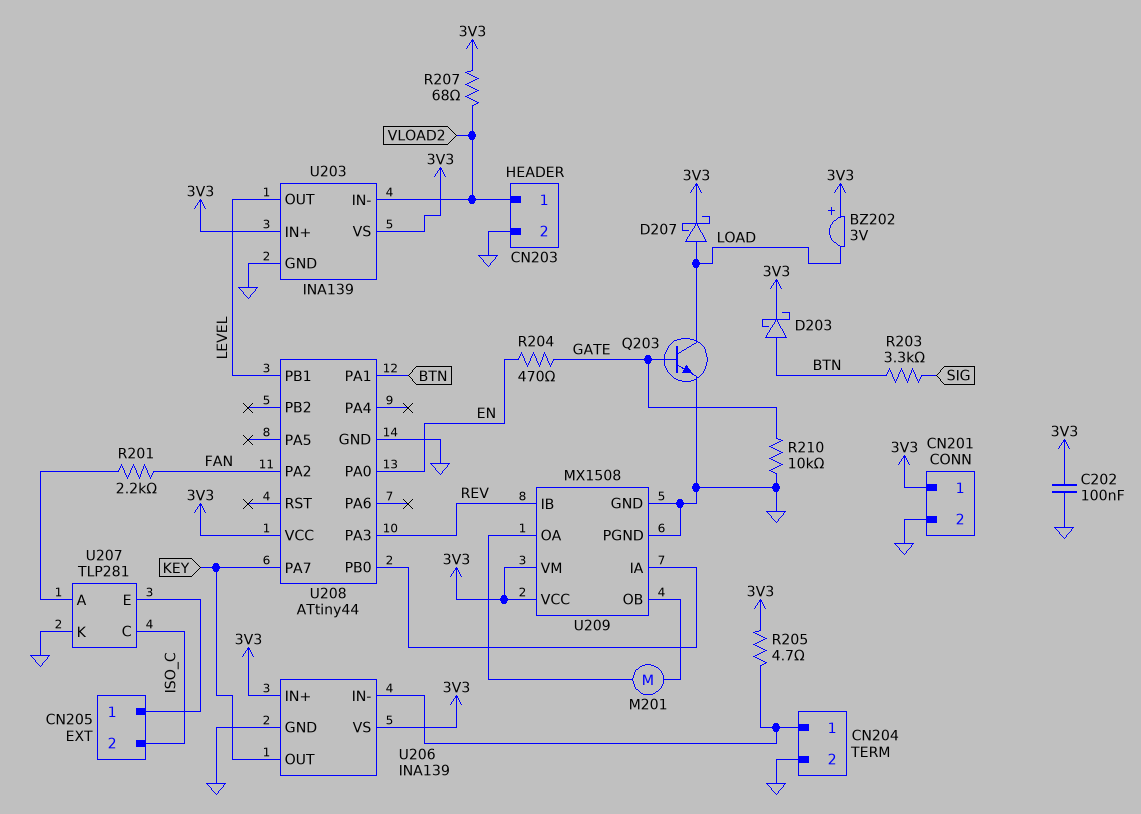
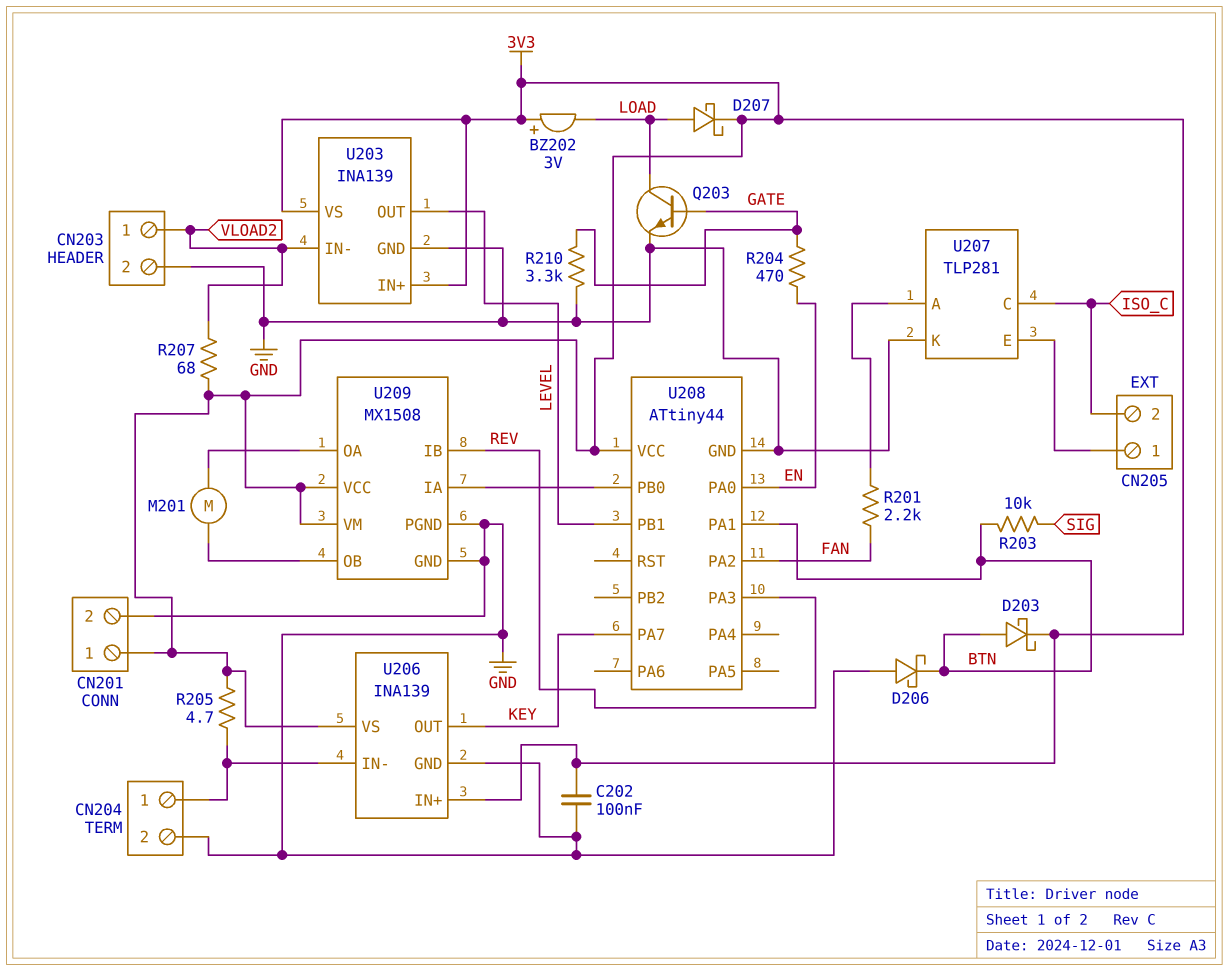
D206: none -> schottky (A GND, K BTN)
R203: 3.3k (BTN, SIG) -> 10k (BTN, SIG)
R210: 10k (GATE, GND) -> 3.3k (GATE, GND)

